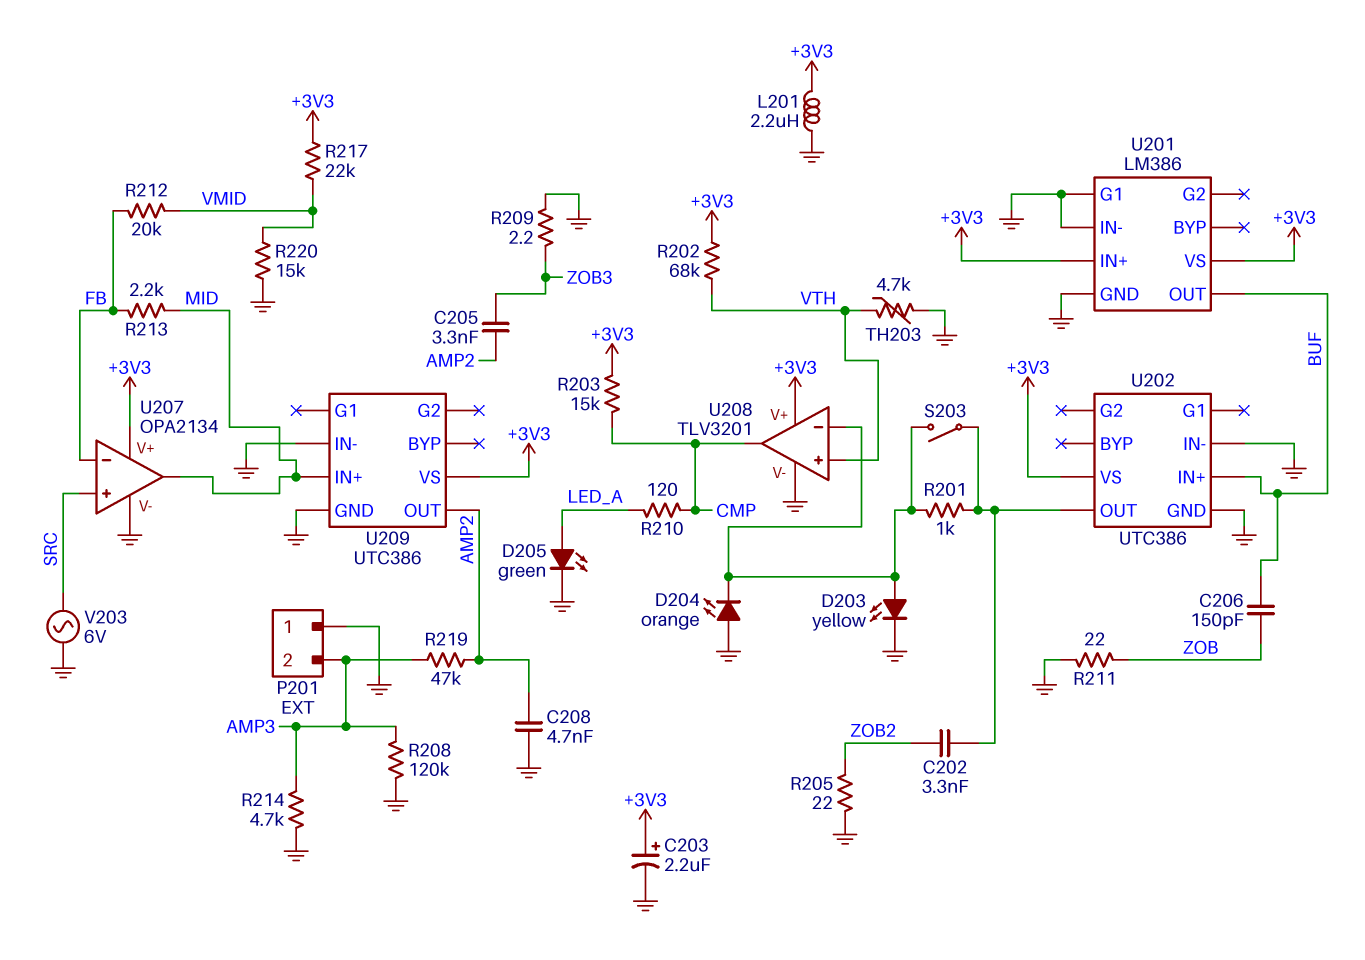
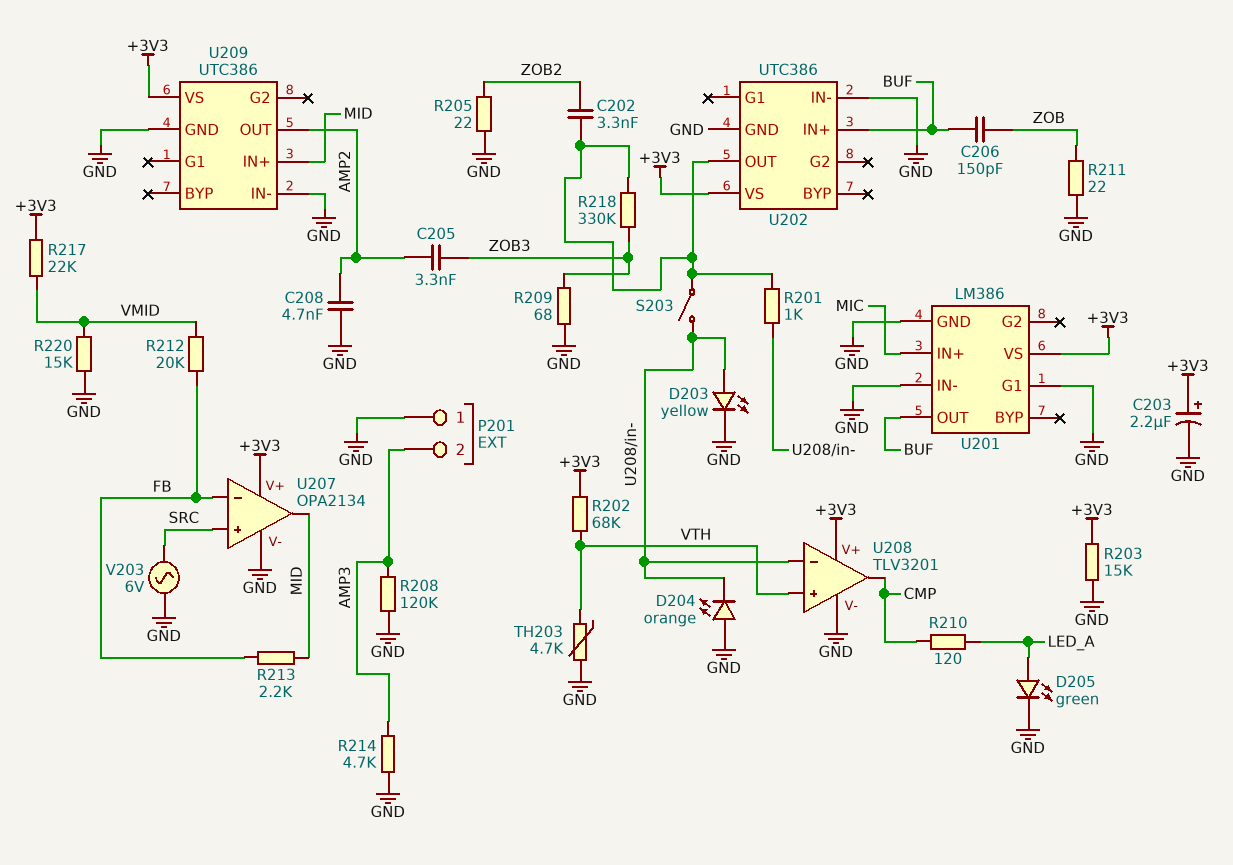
L201: 2.2uH (+3V3, GND) -> none
R203: 15k (+3V3, CMP) -> 15k (+3V3, GND)
R209: 2.2 (GND, ZOB3) -> 68 (GND, ZOB3)
R218: none -> 330k (U202/OUT, ZOB3)
R219: 47k (AMP2, AMP3) -> none
U201 pin IN+: +3V3 -> MIC

